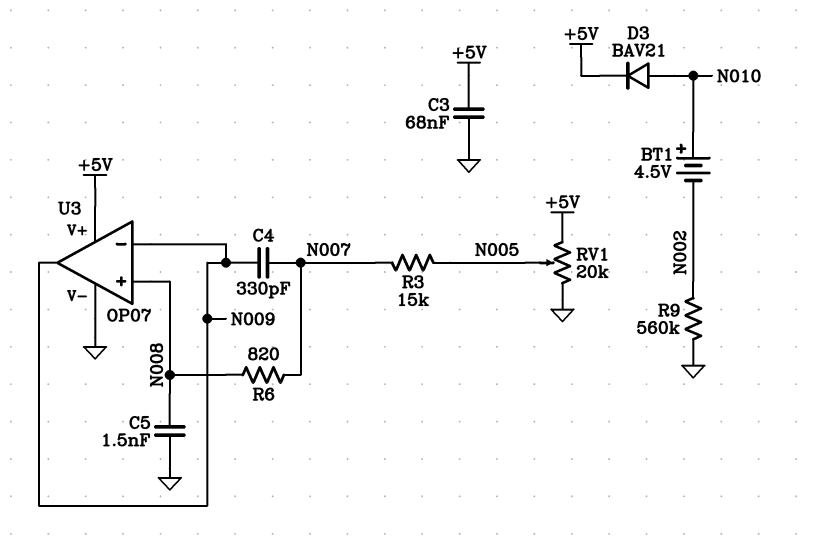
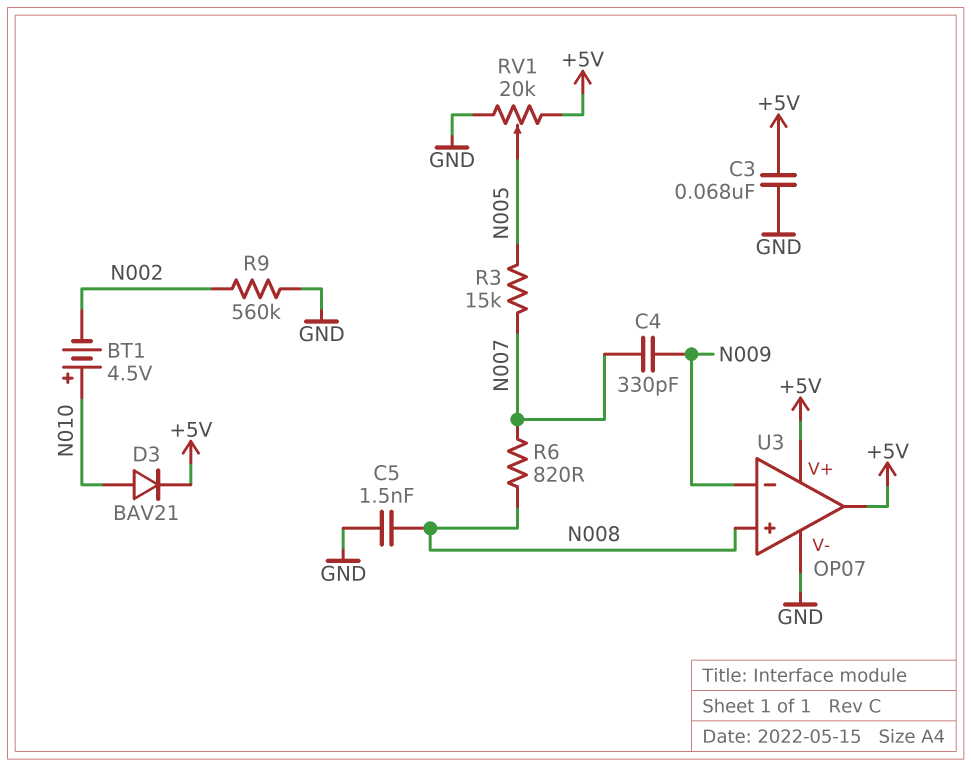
U3 pin out: N009 -> +5V

